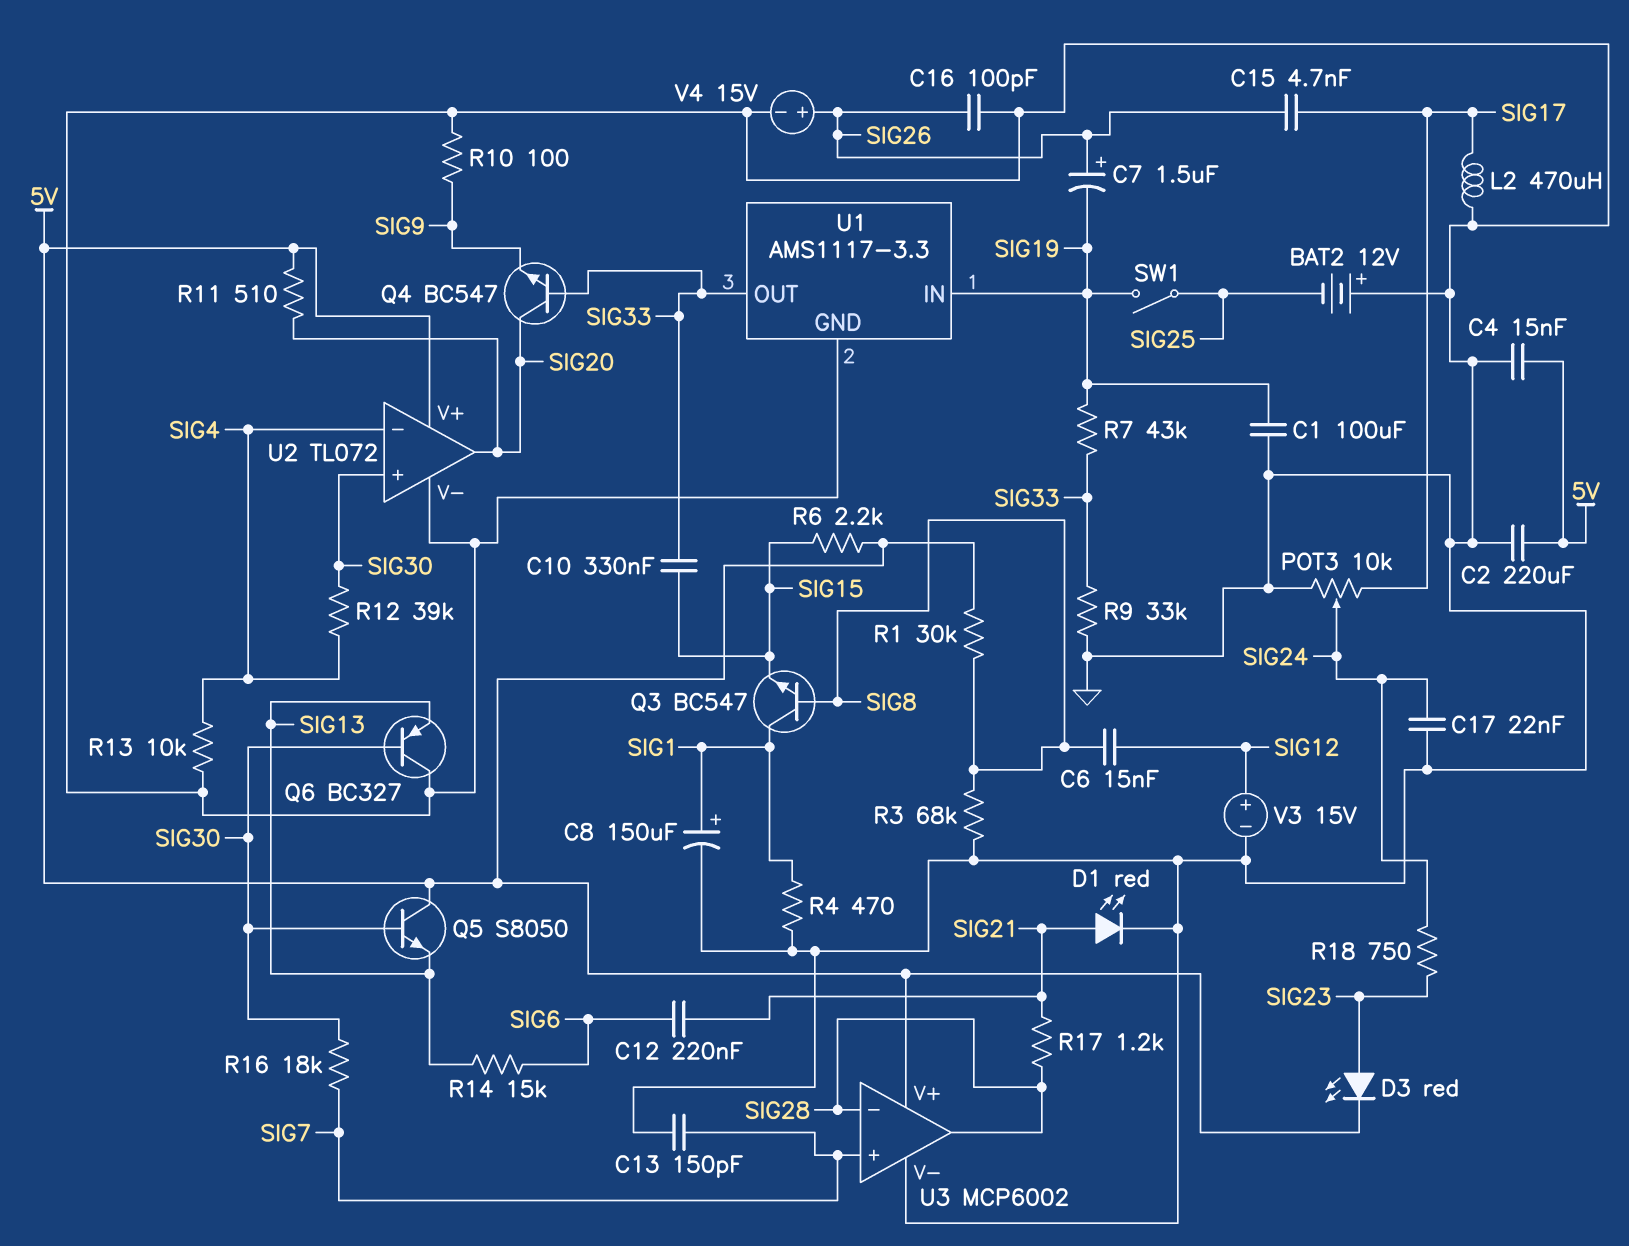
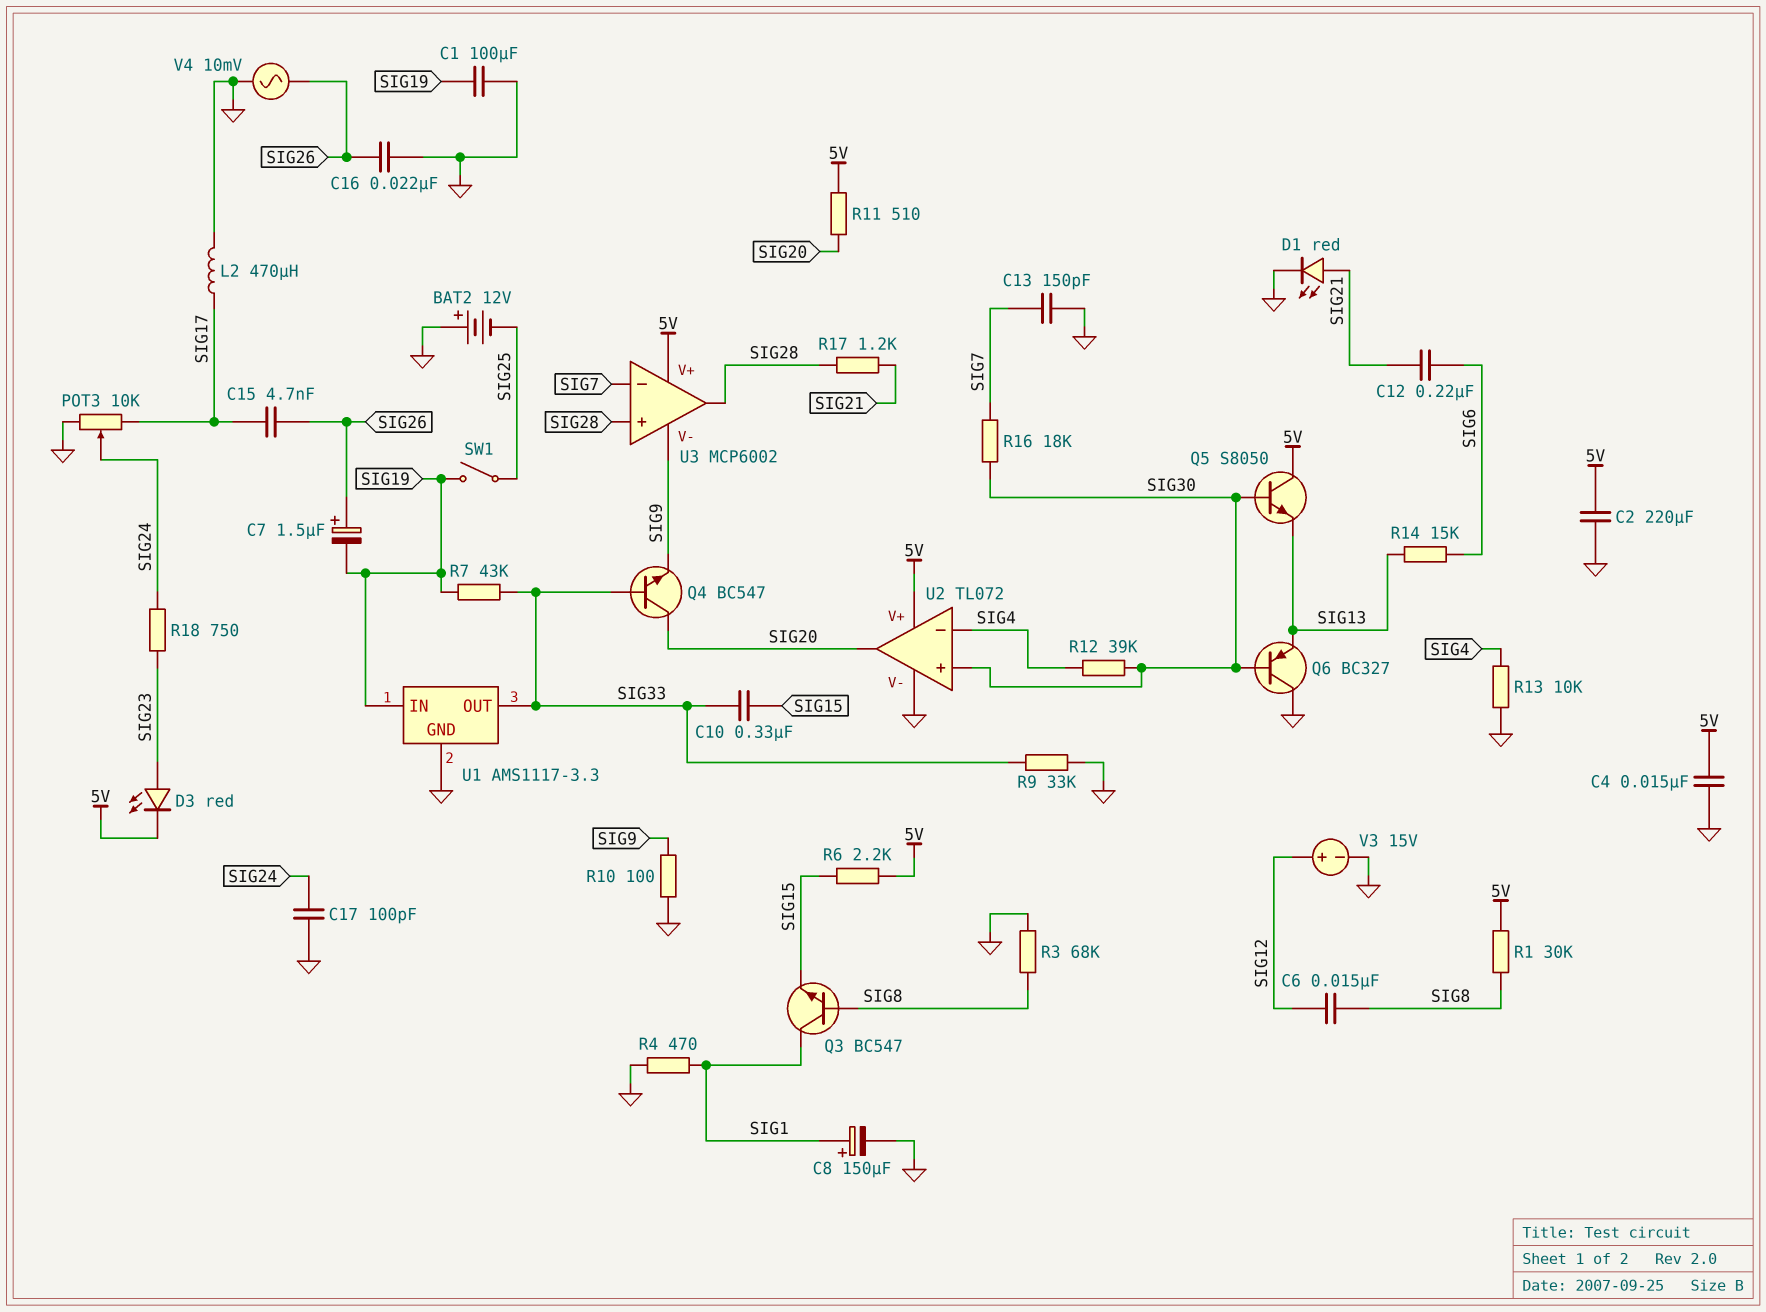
C16: 100pF (GND, SIG26) -> 22nF (GND, SIG26)
C17: 22nF (GND, SIG24) -> 100pF (GND, SIG24)
U3 pin V-: GND -> SIG9
U3 pin in+: SIG7 -> SIG28
U3 pin in-: SIG28 -> SIG7
V4: 15V (plus SIG26, minus GND) -> AC 10mV (GND, SIG26)

